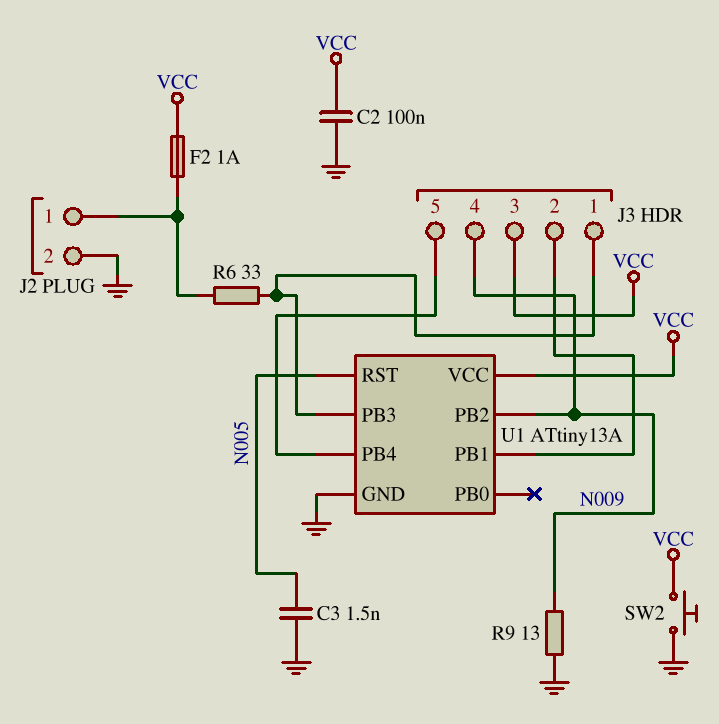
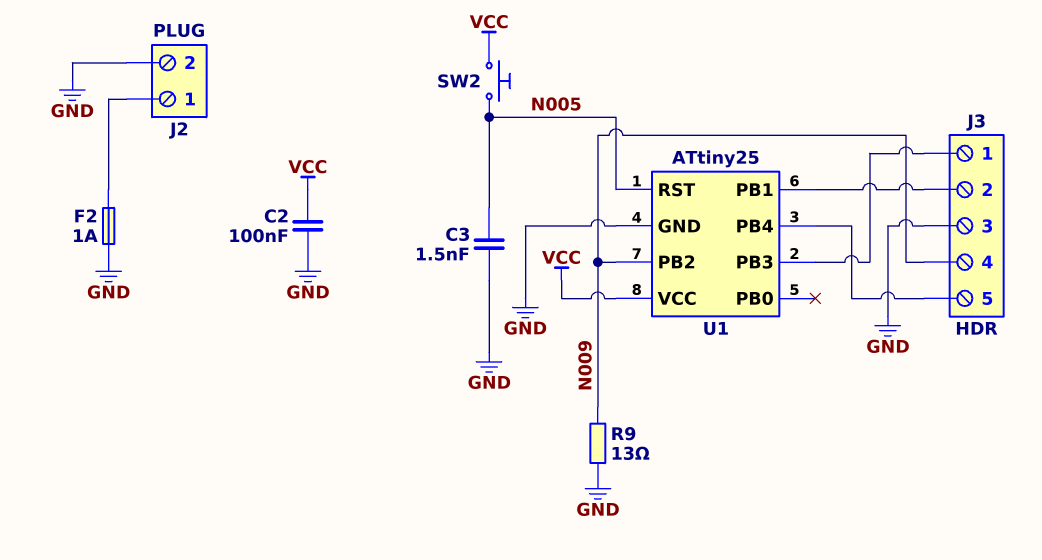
F2: 1A (J2/1, VCC) -> 1A (GND, J2/1)
J3 pin 3: VCC -> GND
R6: 33 (J2/1, J3/1) -> none
SW2: button (GND, VCC) -> button (N005, VCC)
U1: ATtiny13A -> ATtiny25

